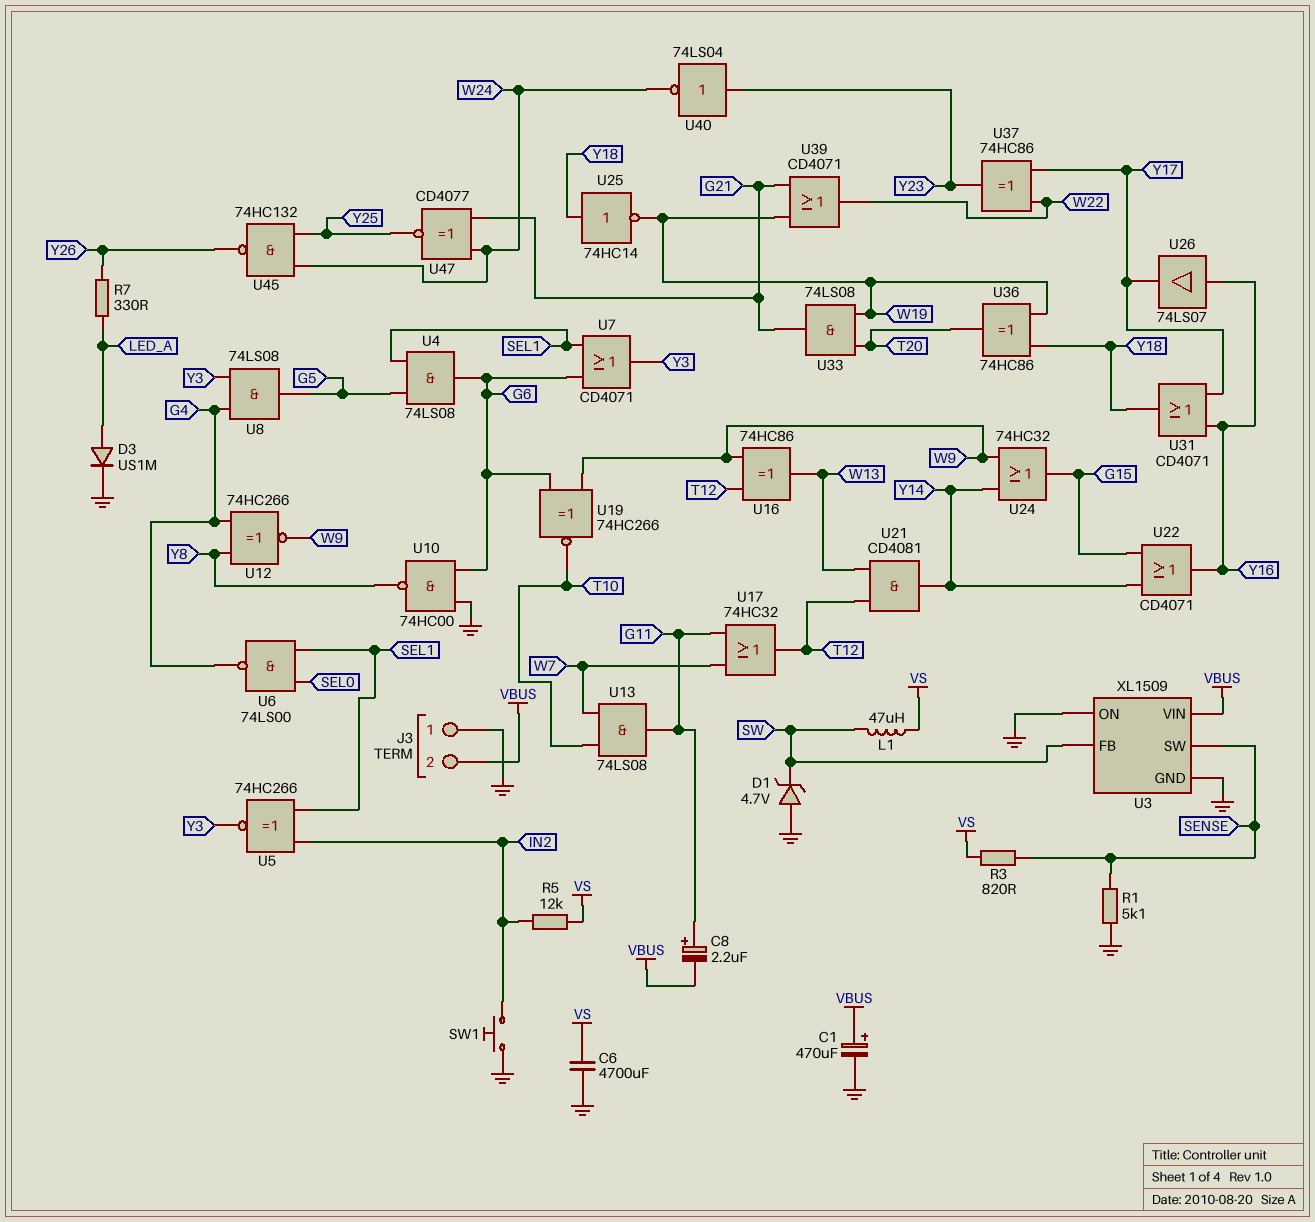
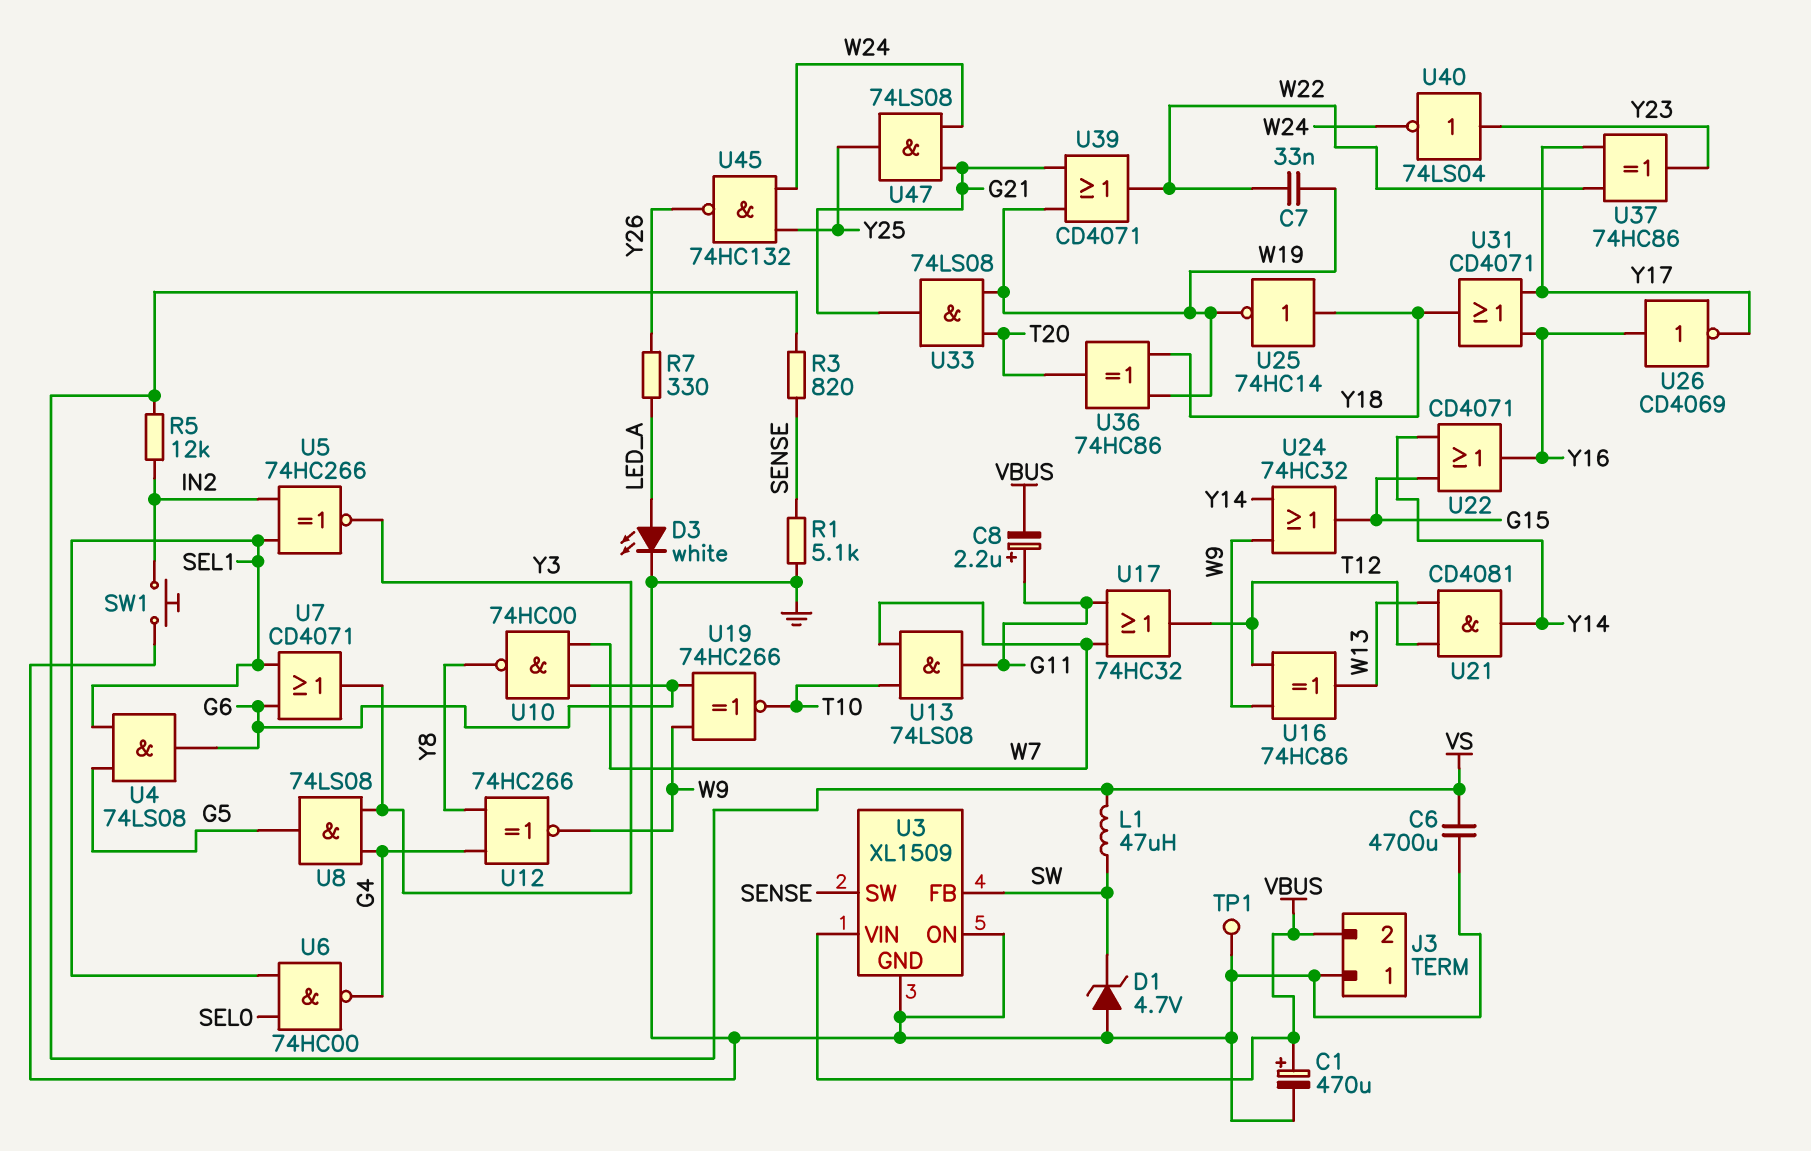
C7: none -> 33nF (W19, W22)
D3: diode US1M (A LED_A, K GND) -> LED white (A LED_A, K GND)
TP1: none -> test point (GND)
U6: NAND 74LS00 (in SEL0, in SEL1, out G4) -> NAND 74HC00 (in SEL0, in SEL1, out G4)
U10: NAND 74HC00 (in G6, in GND, out Y8) -> NAND 74HC00 (in G6, in W7, out Y8)
U26: buffer 74LS07 (in Y16, out Y17) -> NOT CD4069 (in Y16, out Y17)
U47: XNOR CD4077 (in G21, in W24, out Y25) -> AND 74LS08 (in G21, in W24, out Y25)

